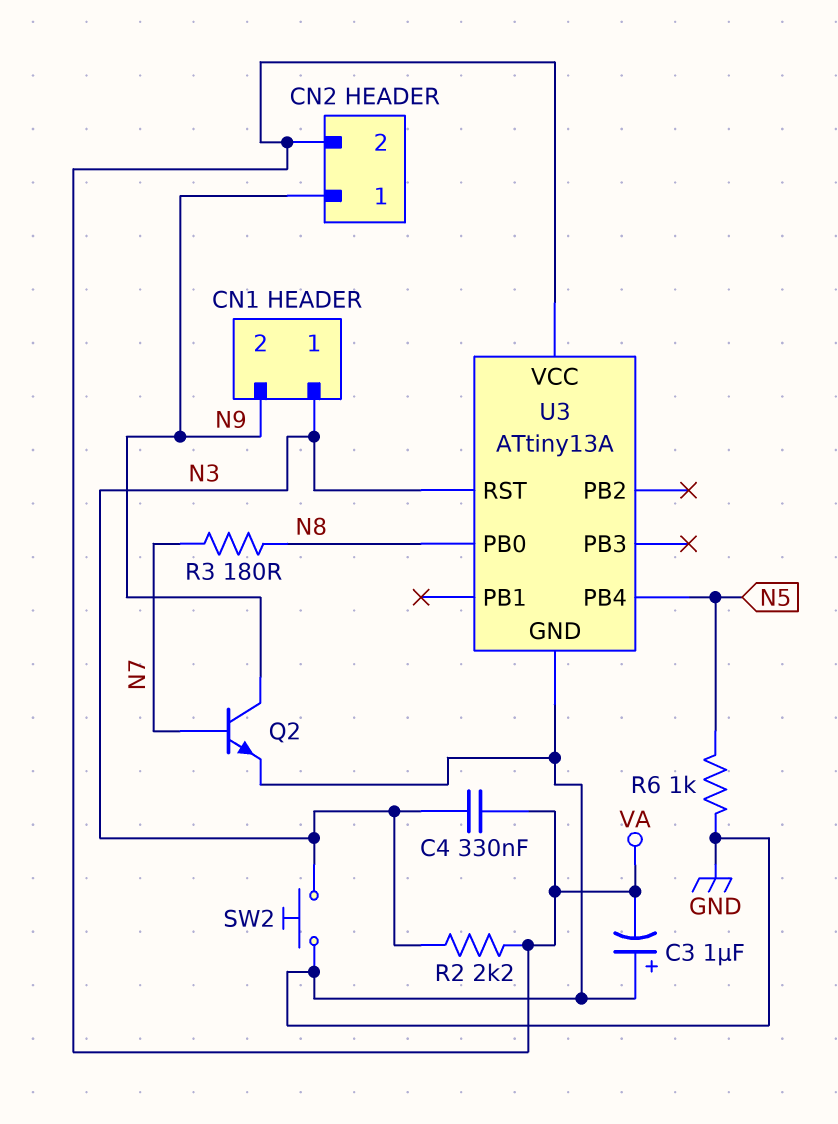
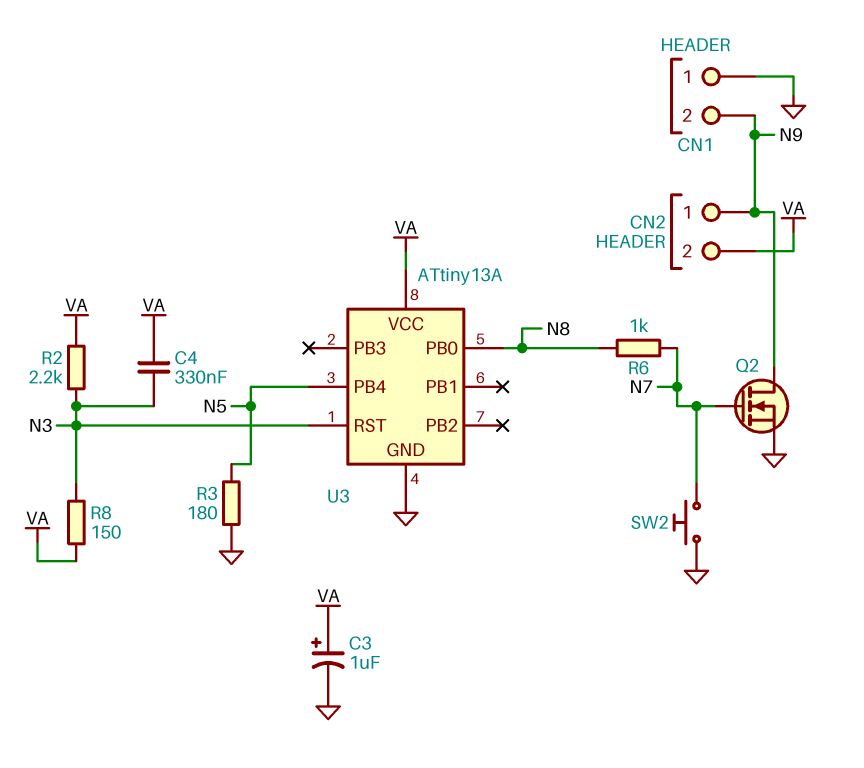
C3: 1uF (plus GND, minus VA) -> 1uF (plus VA, minus GND)
CN1 pin 1: N3 -> GND
Q2: NPN (B N7, C N9, E GND) -> NMOS (G N7, D N9, S GND)
R3: 180 (N7, N8) -> 180 (GND, N5)
R6: 1k (GND, N5) -> 1k (N7, N8)
R8: none -> 150 (N3, VA)
SW2: button (GND, N3) -> button (GND, N7)

